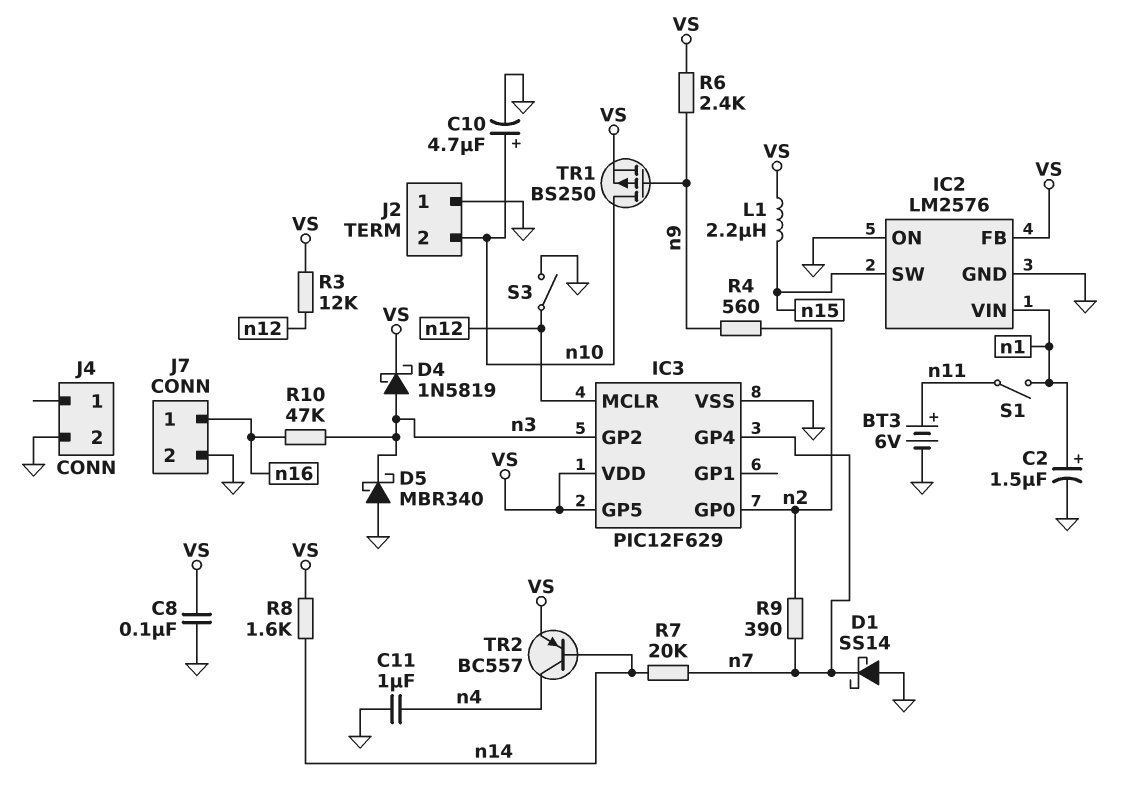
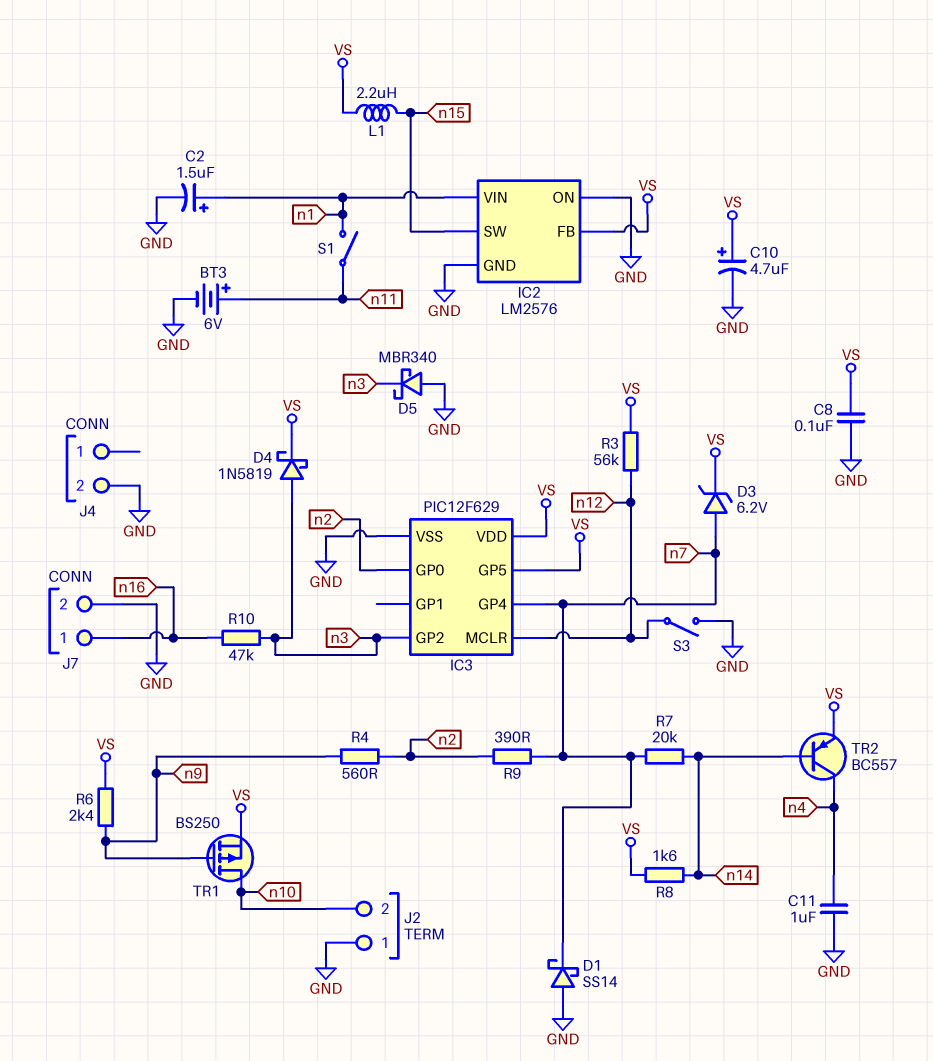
C10: 4.7uF (plus n10, minus GND) -> 4.7uF (plus VS, minus GND)
D3: none -> zener 6.2V (A n7, K VS)
R3: 12k (VS, n12) -> 56k (VS, n12)

